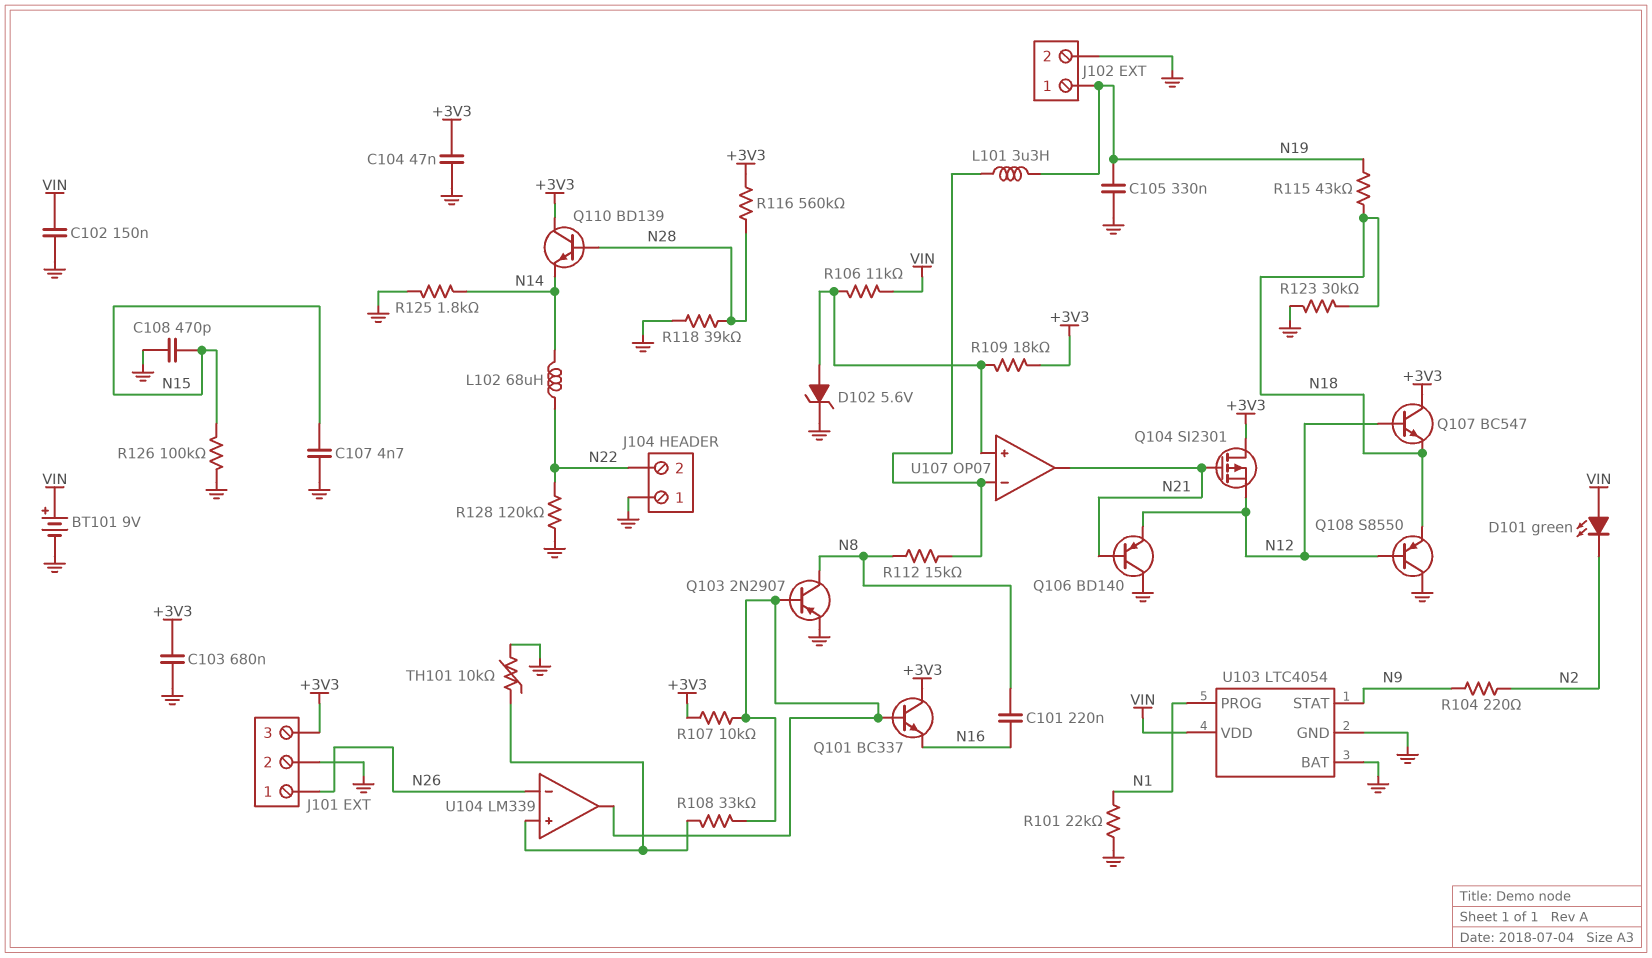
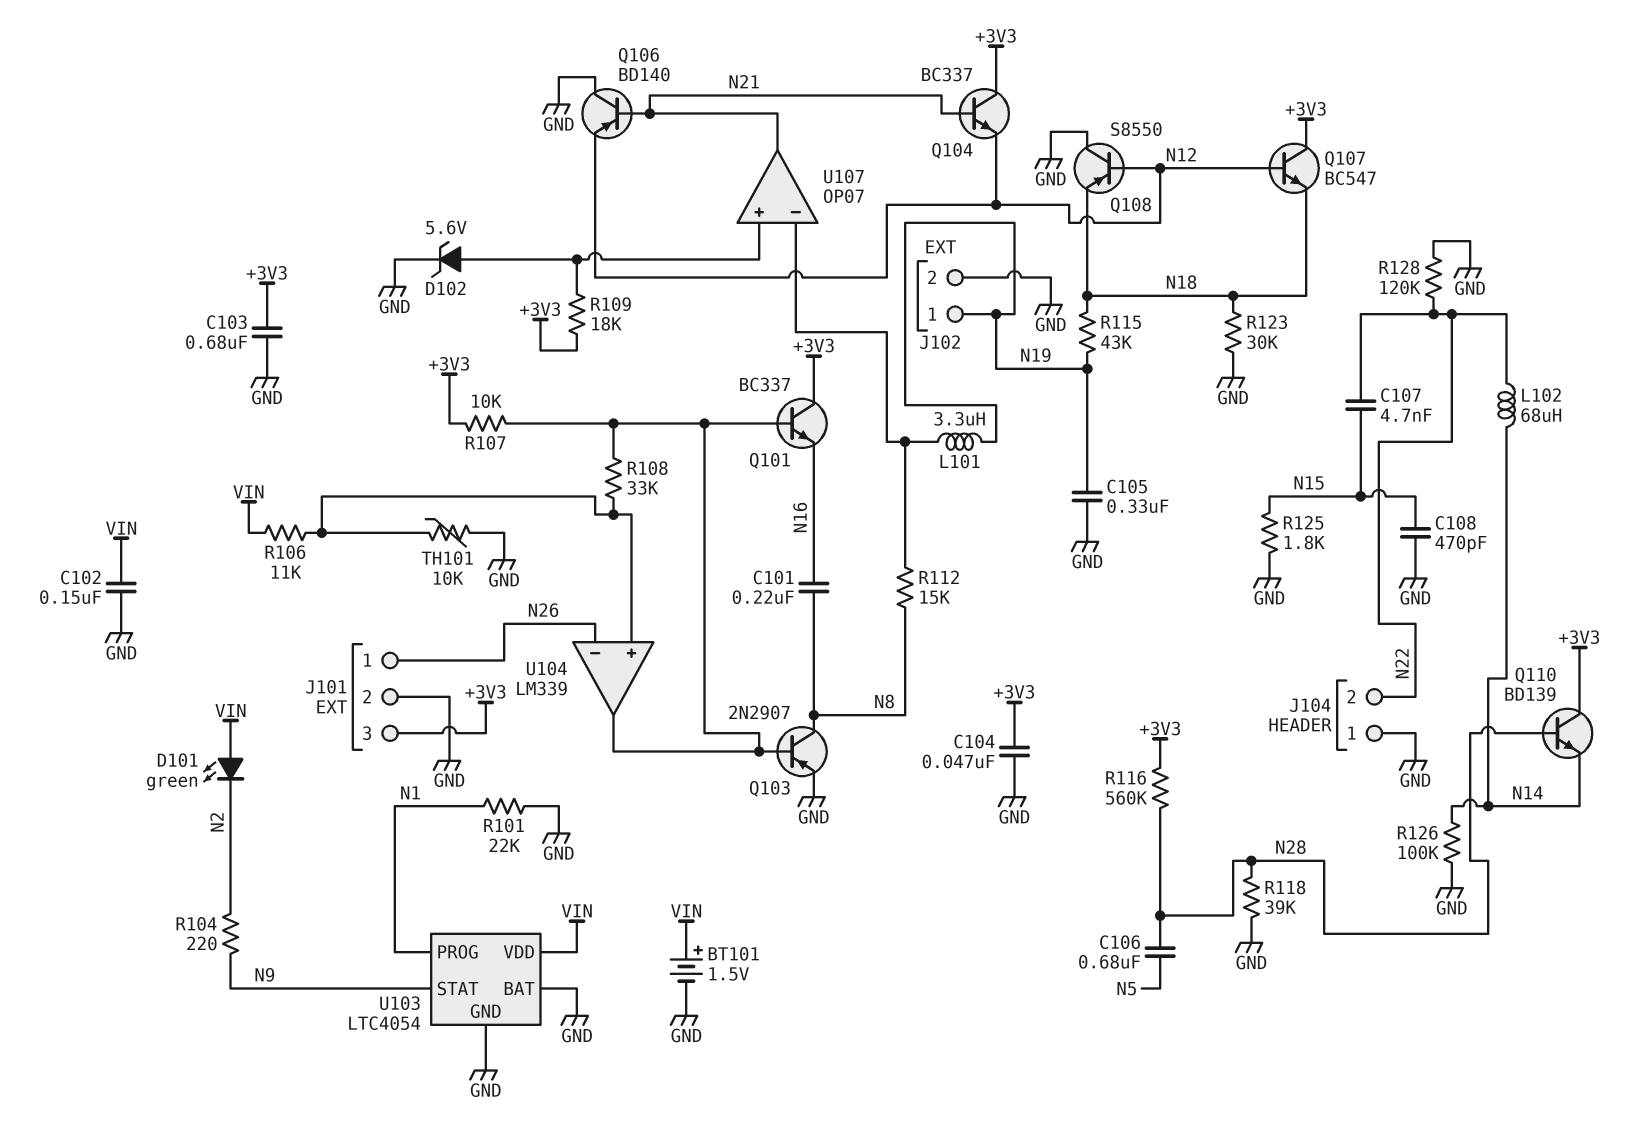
BT101: 9V (plus VIN, minus GND) -> 1.5V (plus VIN, minus GND)
C106: none -> 680nF (N5, N28)
C107: 4.7nF (GND, N15) -> 4.7nF (N15, N22)
Q104: PMOS SI2301 (G N21, D +3V3, S N12) -> NPN BC337 (B N21, C +3V3, E N12)
R106: 11k (U107/in+, VIN) -> 11k (U104/in+, VIN)
R125: 1.8k (GND, N14) -> 1.8k (GND, N15)
R126: 100k (GND, N15) -> 100k (GND, N14)

